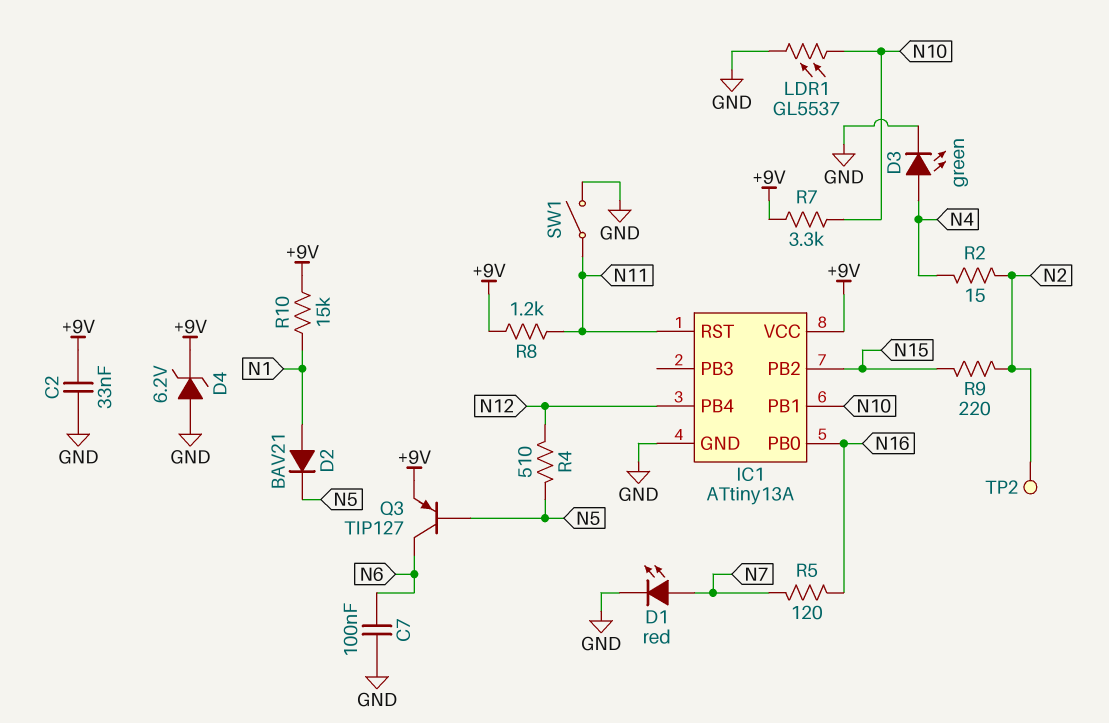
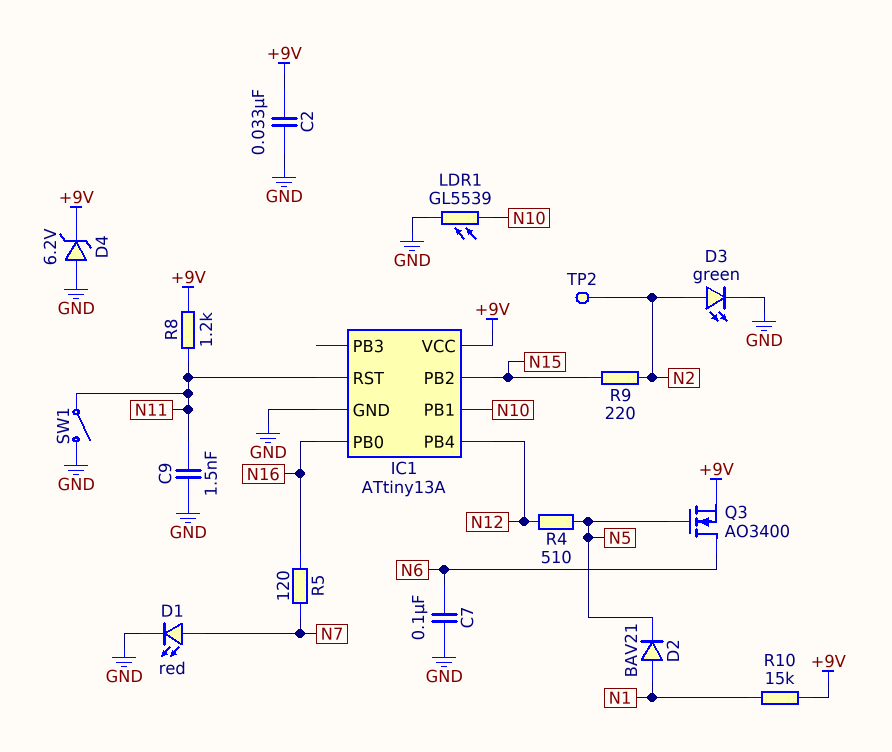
C9: none -> 1.5nF (GND, N11)
D3: LED green (A N4, K GND) -> LED green (A N2, K GND)
LDR1: GL5537 (GND, N10) -> GL5539 (GND, N10)
Q3: PNP TIP127 (B N5, C N6, E +9V) -> NMOS AO3400 (G N5, D N6, S +9V)
R2: 15 (N2, N4) -> none
R7: 3.3k (+9V, N10) -> none

